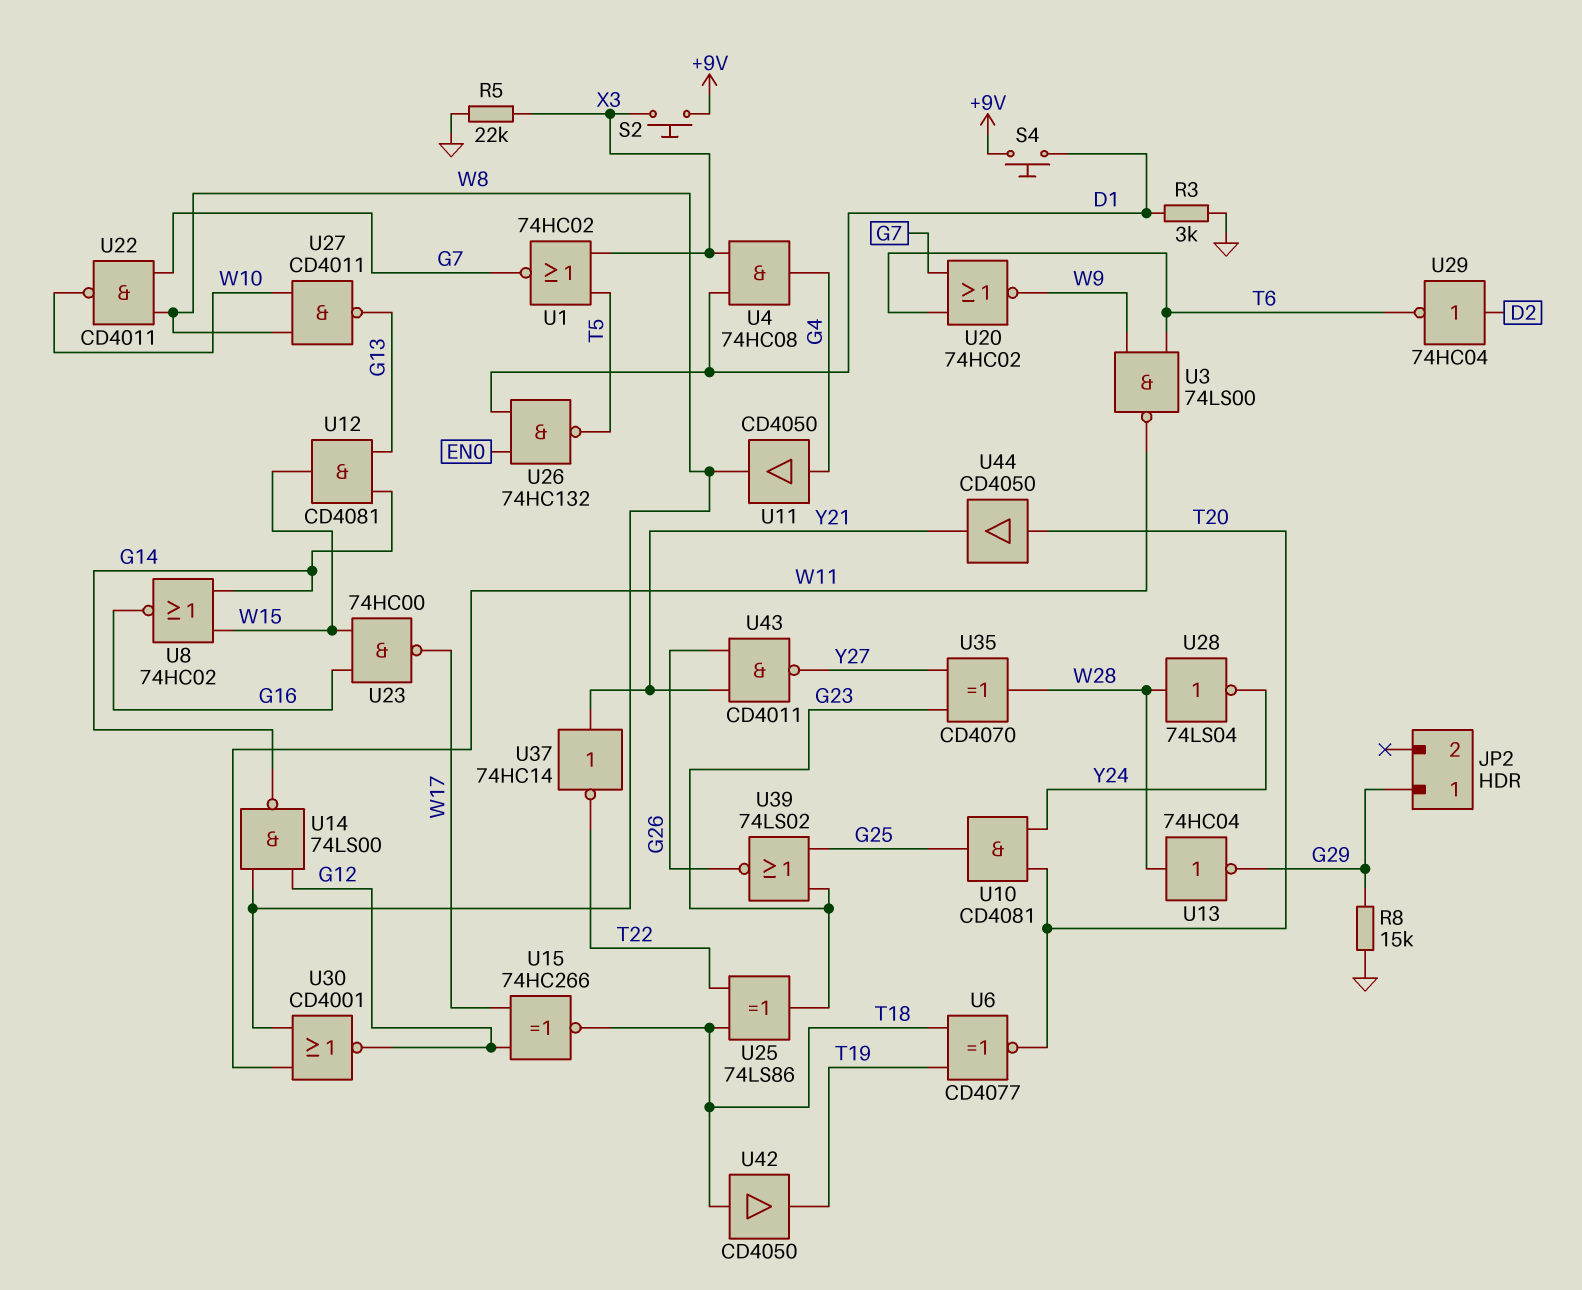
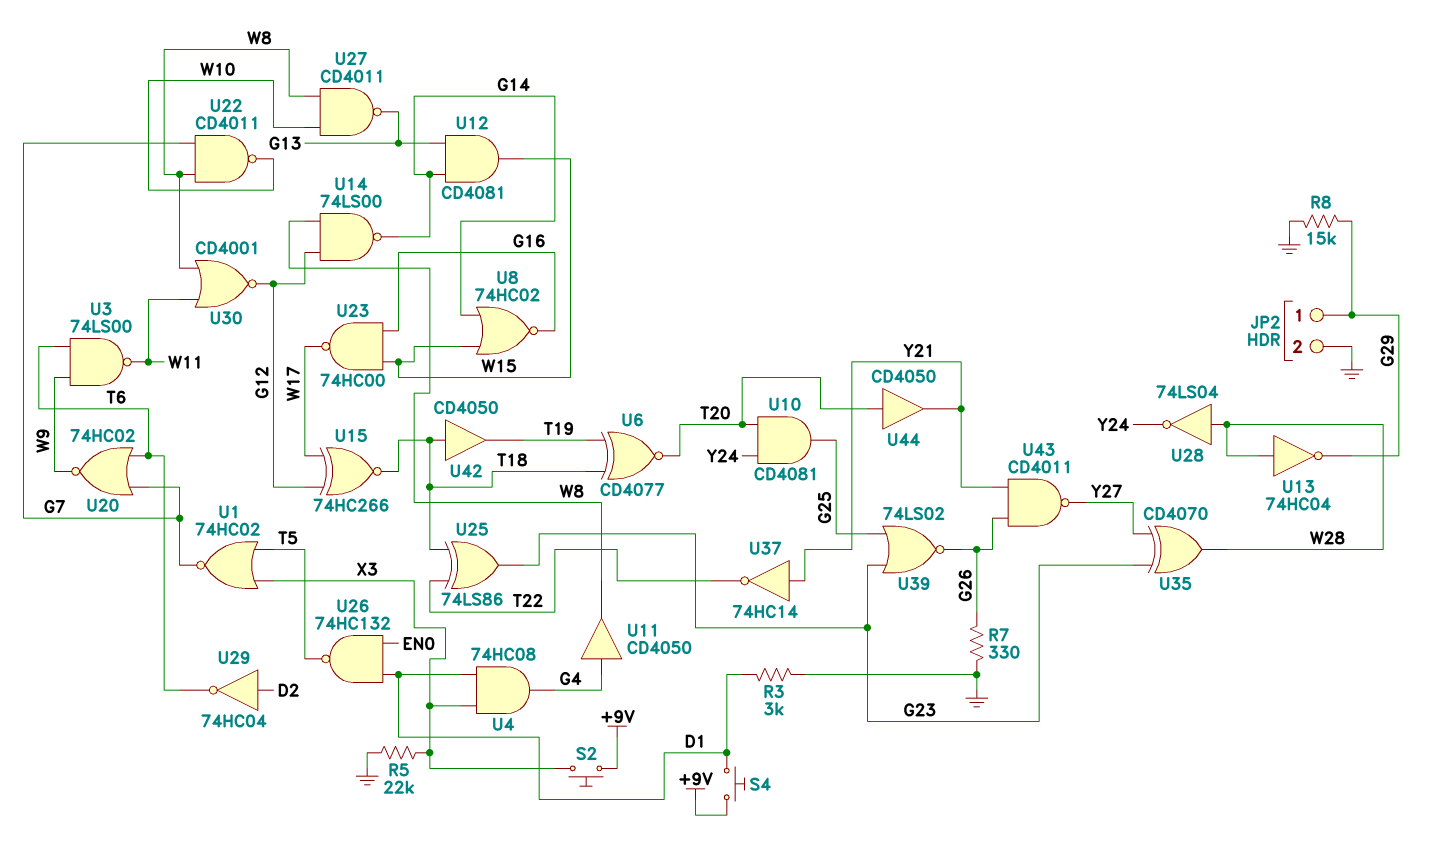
JP2 pin 2: none -> GND
R7: none -> 330 (G26, GND)

